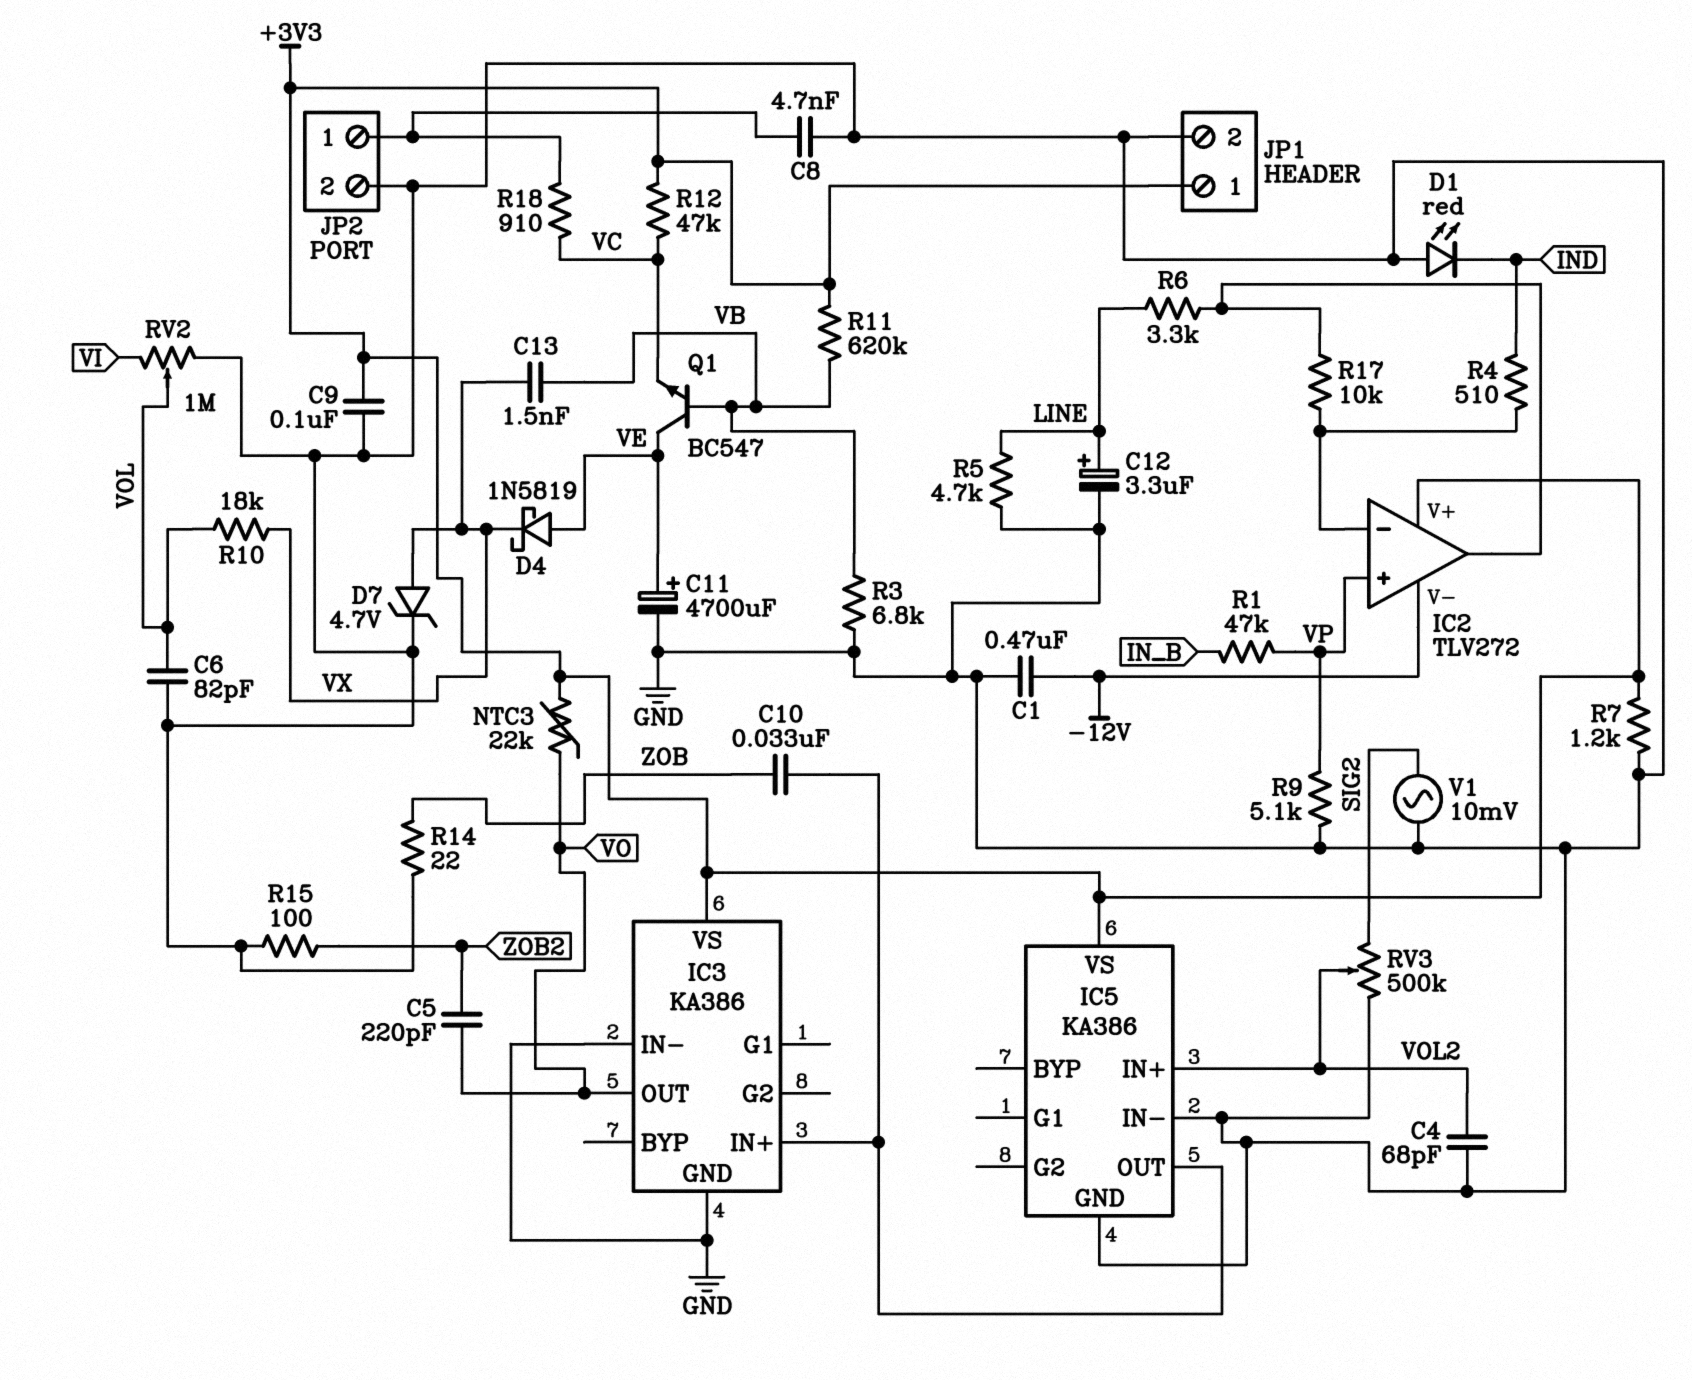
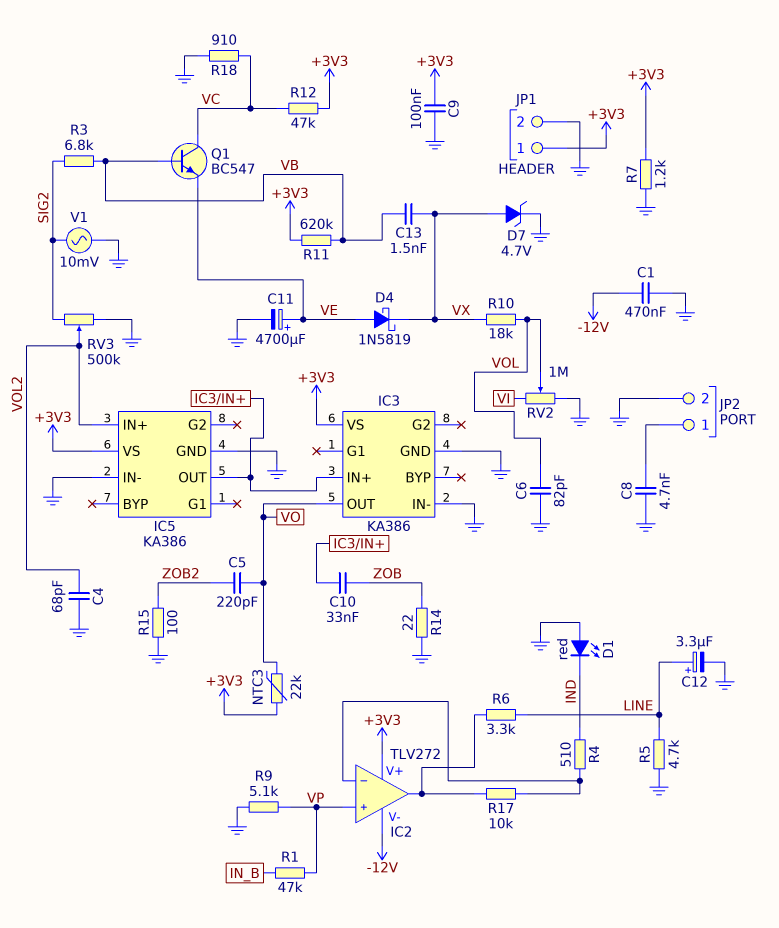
Q1: NPN BC547 (B VB, C VE, E VC) -> NPN BC547 (B VB, C VC, E VE)
R3: 6.8k (GND, VB) -> 6.8k (SIG2, VB)
R18: 910 (JP2/1, VC) -> 910 (GND, VC)

